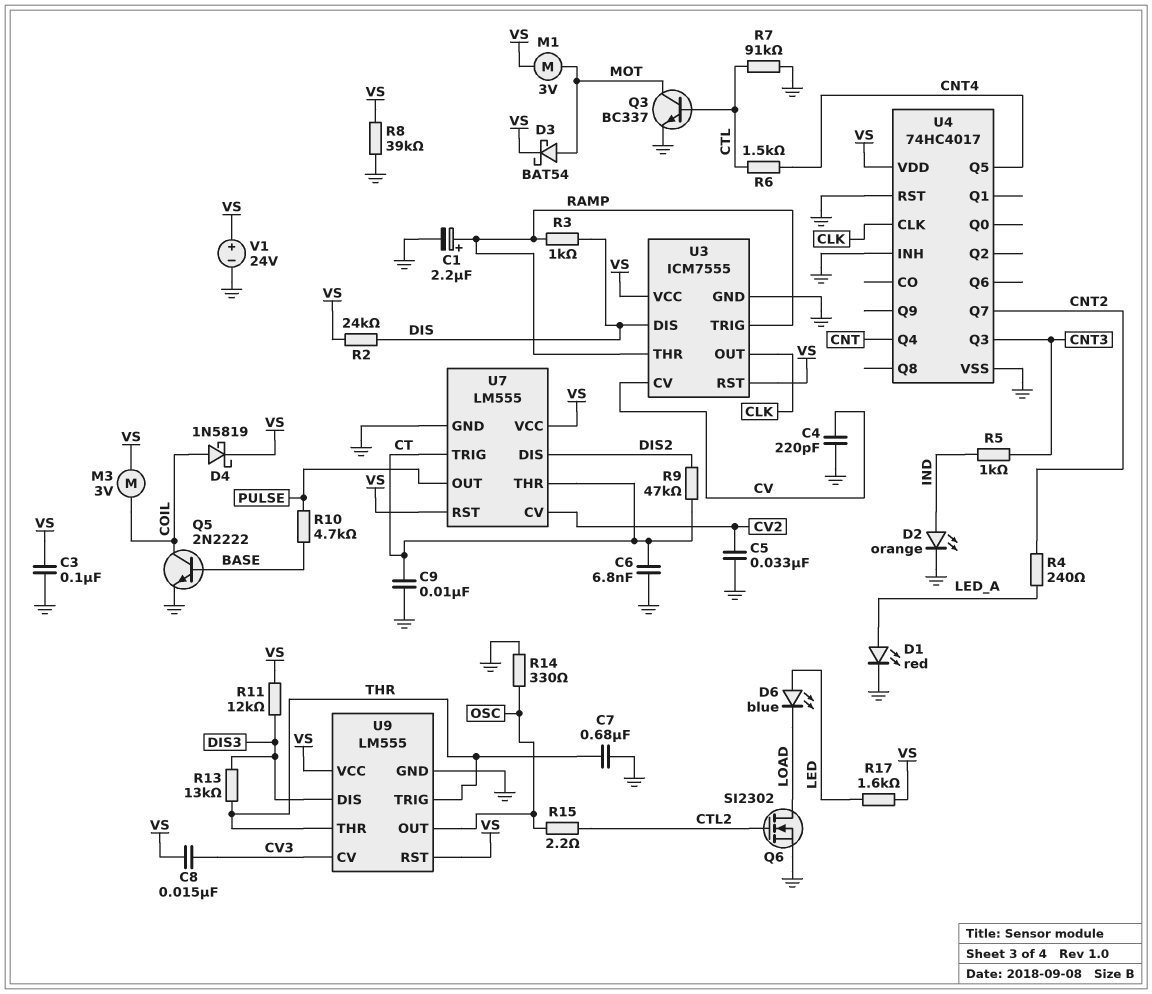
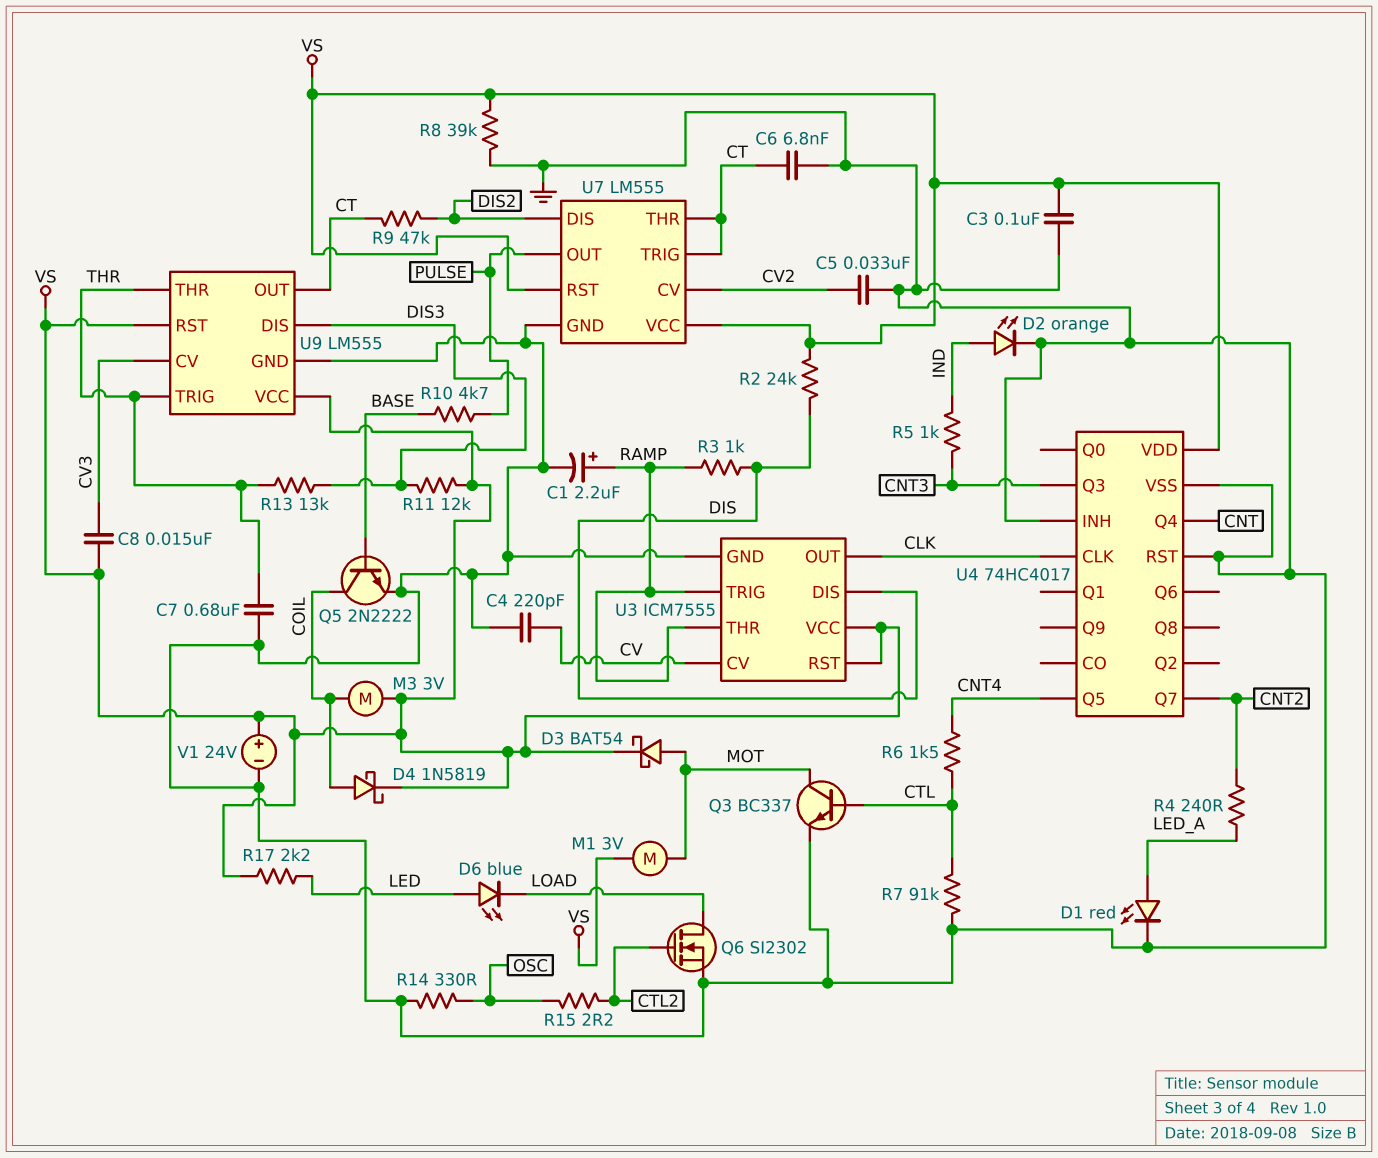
C9: 10nF (CT, GND) -> none
R17: 1.6k (LED, VS) -> 2.2k (LED, VS)
U9 pin OUT: OSC -> CT

